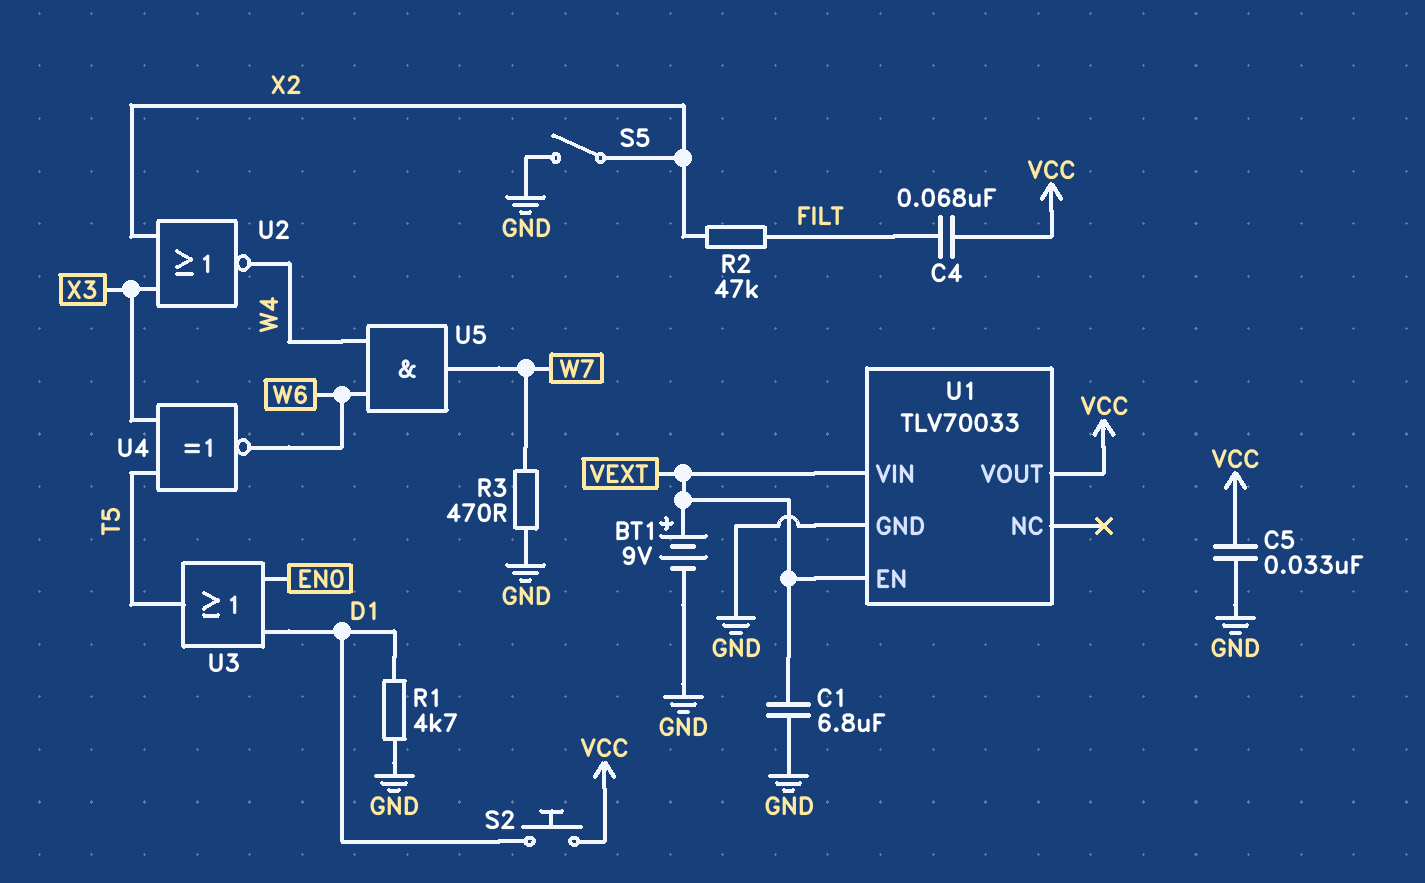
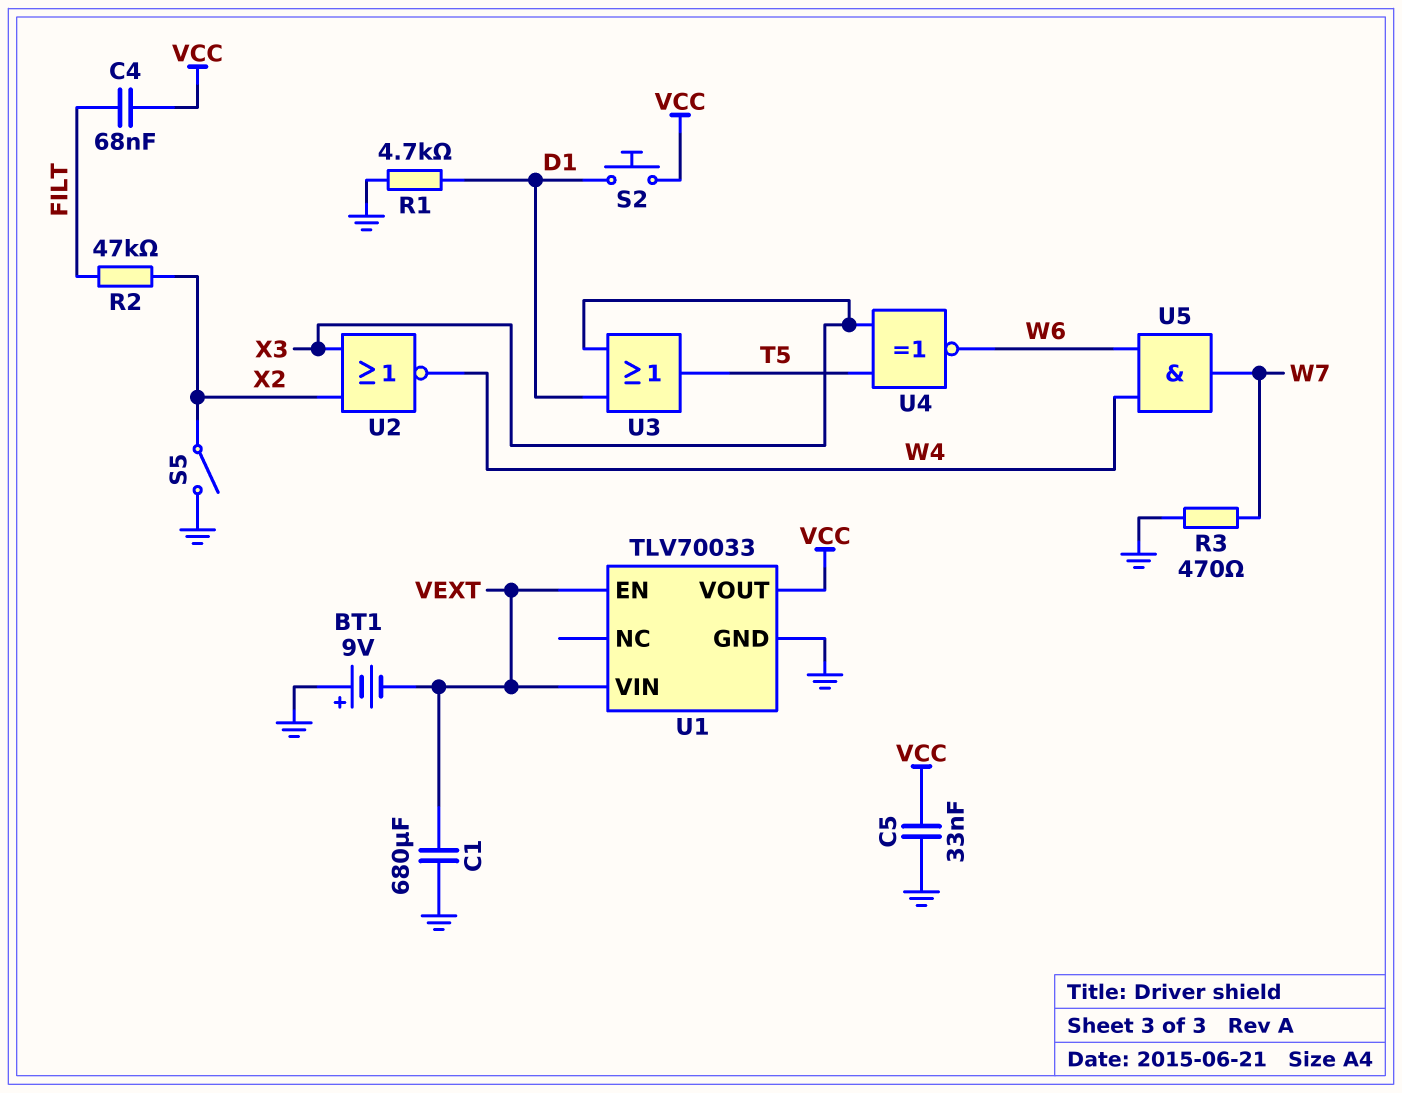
BT1: 9V (plus VEXT, minus GND) -> 9V (plus GND, minus VEXT)
C1: 6.8uF (GND, VEXT) -> 680uF (GND, VEXT)
U3: OR (in D1, in EN0, out T5) -> OR (in D1, in X3, out T5)

